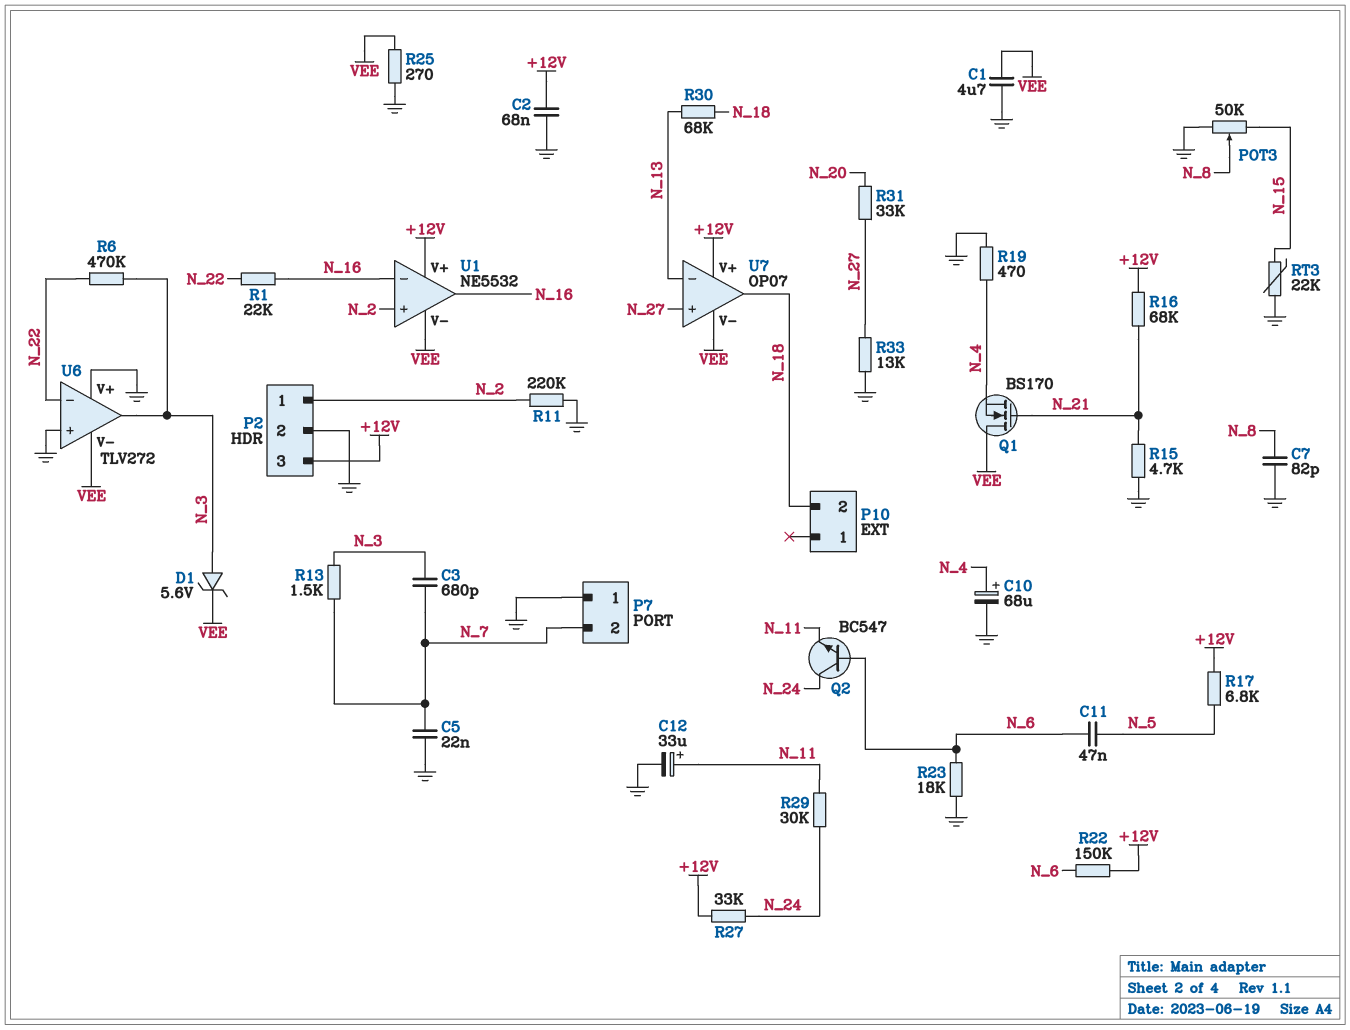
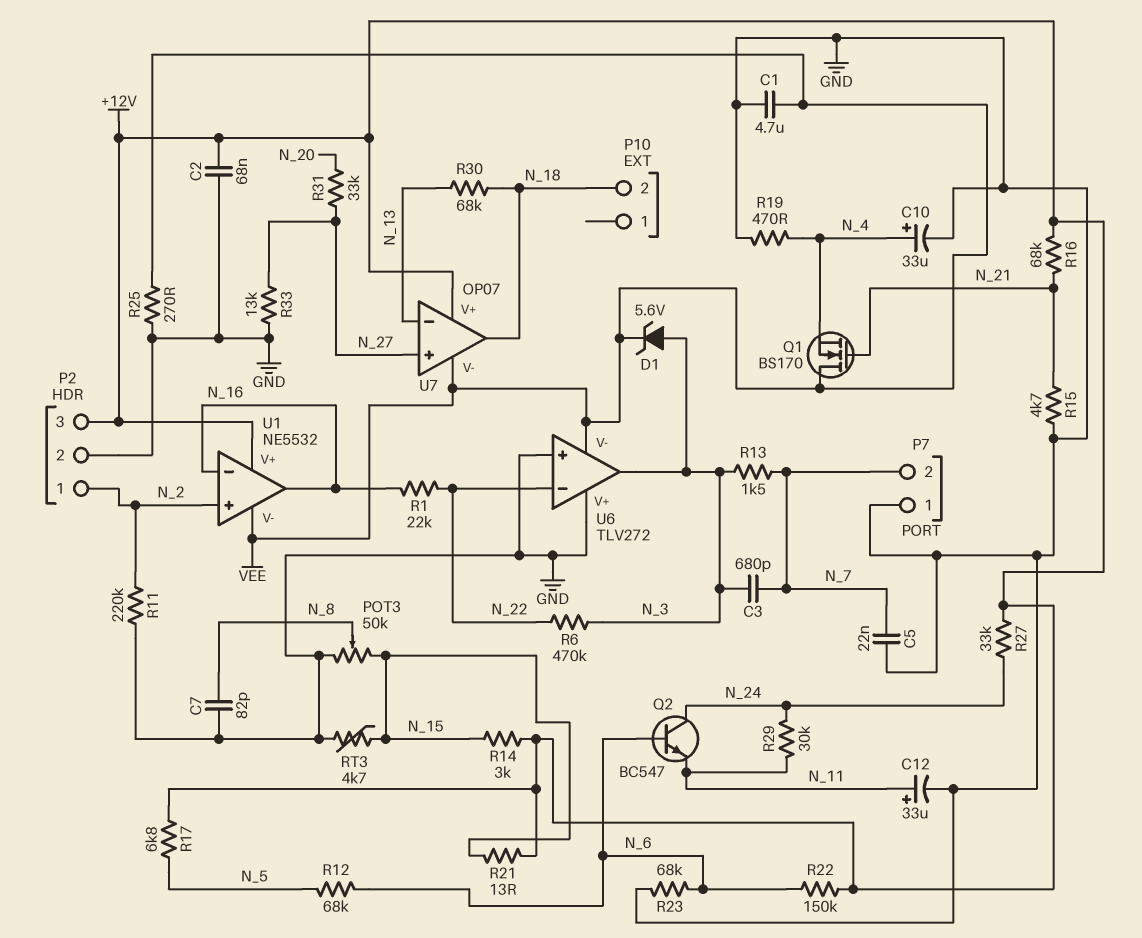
C10: 68uF (plus N_4, minus GND) -> 33uF (plus N_4, minus GND)
C11: 47nF (N_5, N_6) -> none
R12: none -> 68k (N_5, N_6)
R14: none -> 3k (+12V, N_15)
R21: none -> 13 (+12V, N_15)
R23: 18k (GND, N_6) -> 68k (GND, N_6)
RT3: 22k (GND, N_15) -> 4.7k (GND, N_15)

